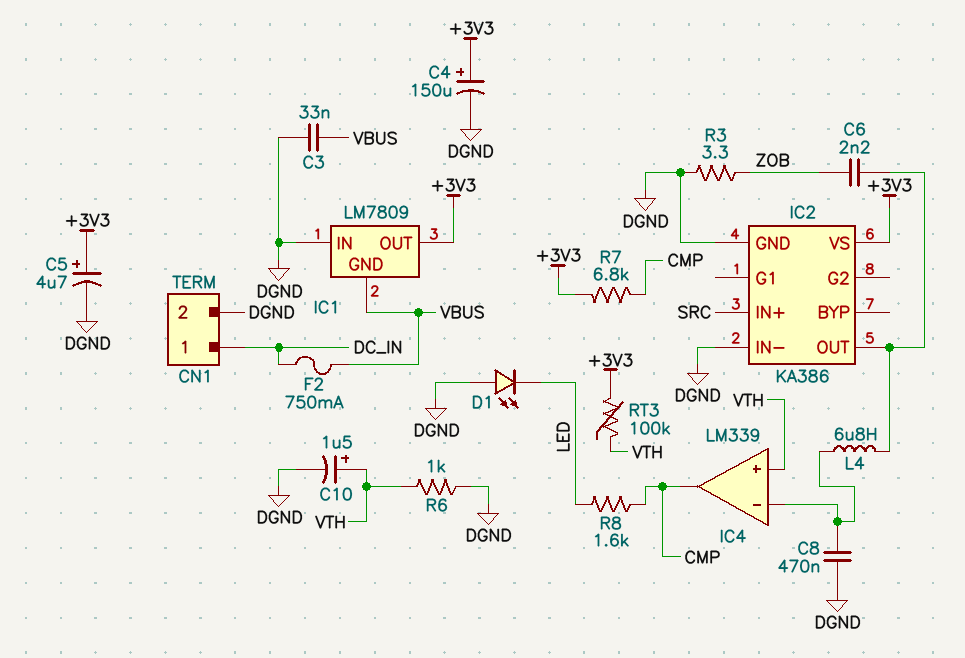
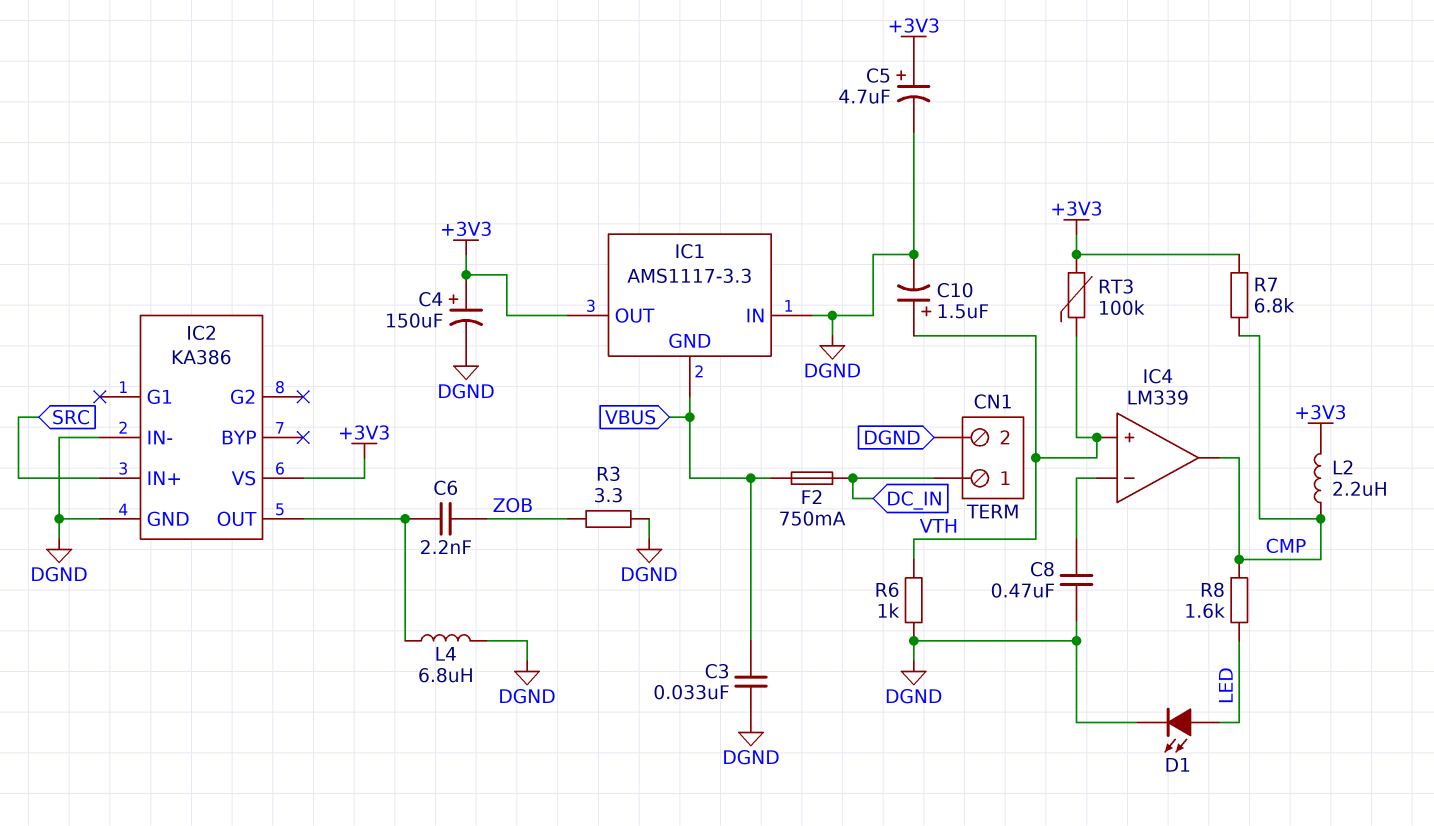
D1: LED (A DGND, K LED) -> LED (A LED, K DGND)
IC1: LM7809 -> AMS1117-3.3
L2: none -> 2.2uH (+3V3, CMP)
L4: 6.8uH (IC2/OUT, IC4/in-) -> 6.8uH (DGND, IC2/OUT)

